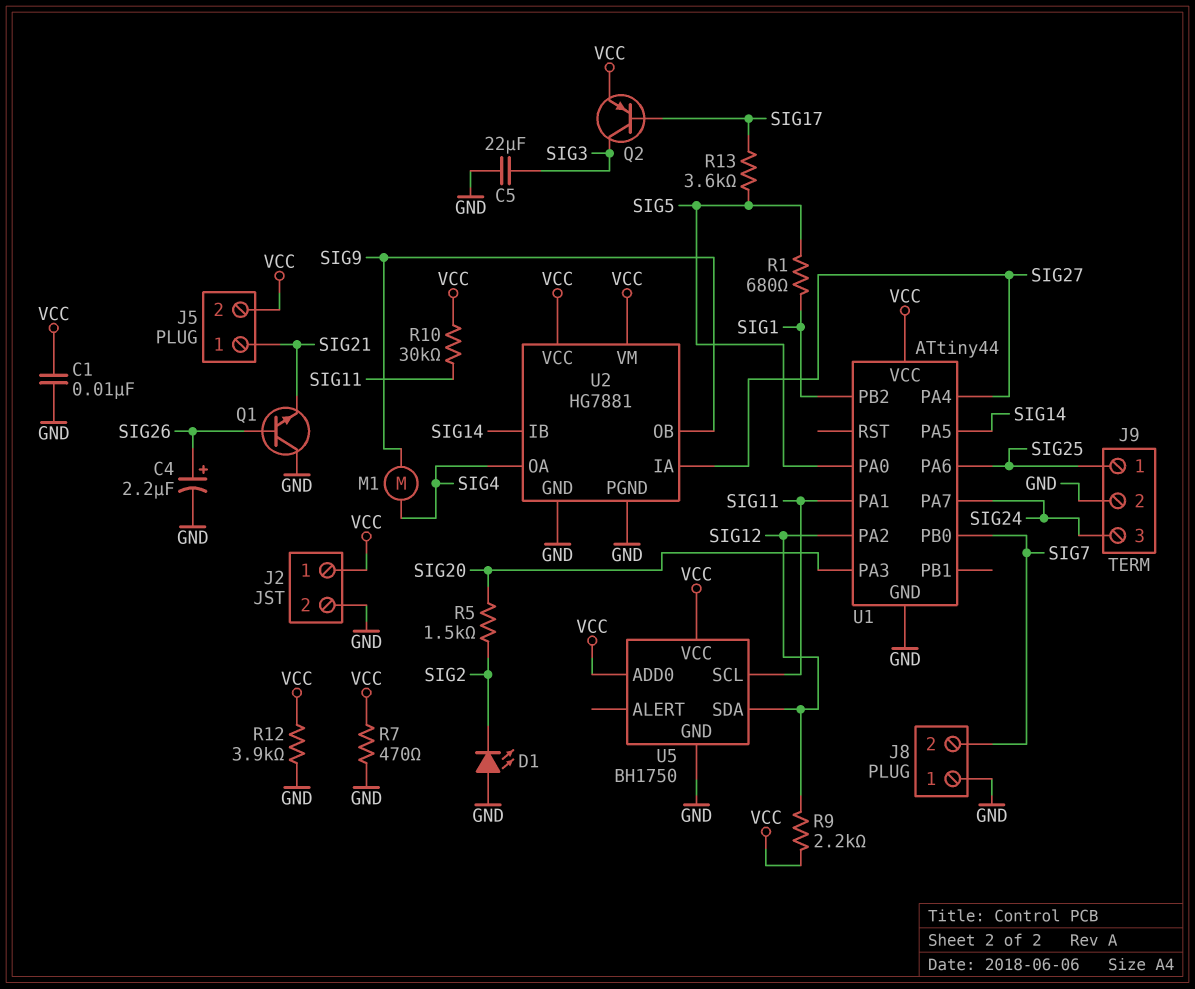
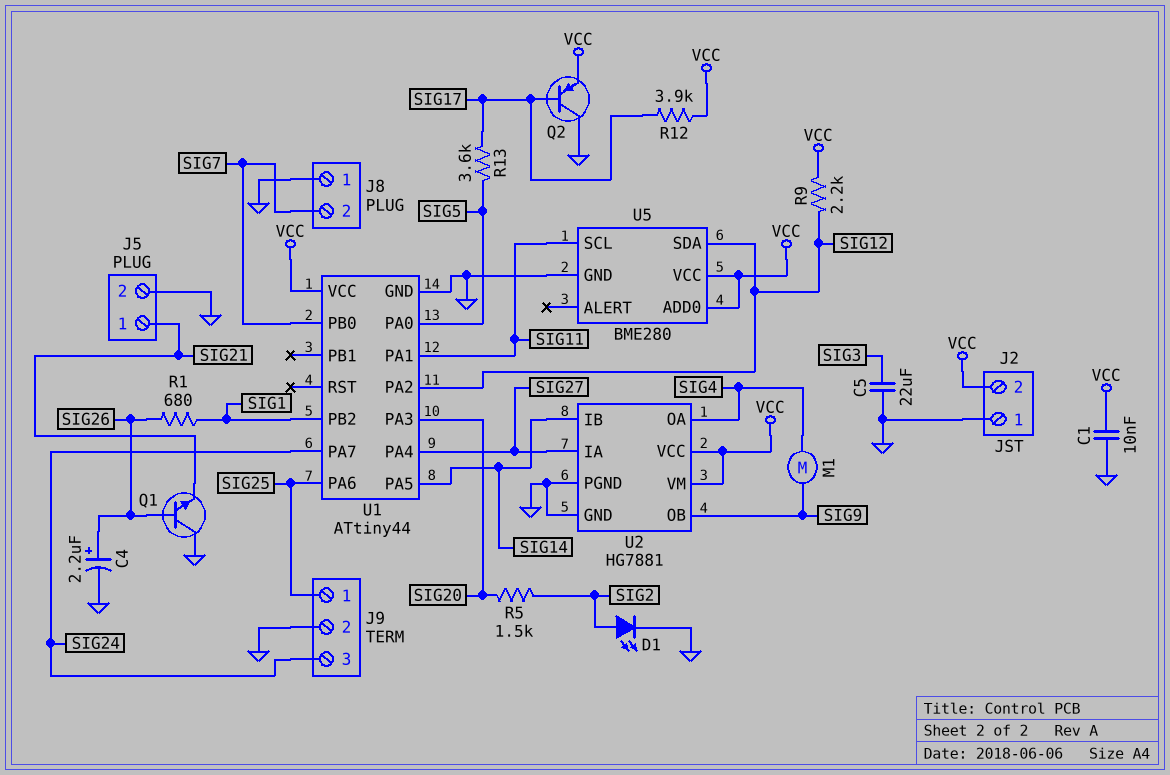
D1: LED (A GND, K SIG2) -> LED (A SIG2, K GND)
J2 pin 1: VCC -> GND
J2 pin 2: GND -> VCC
J5 pin 2: VCC -> GND
Q2: PNP (B SIG17, C SIG3, E VCC) -> PNP (B SIG17, C GND, E VCC)
R1: 680 (SIG1, SIG5) -> 680 (SIG1, SIG26)
R7: 470 (GND, VCC) -> none
R10: 30k (SIG11, VCC) -> none
R12: 3.9k (GND, VCC) -> 3.9k (SIG17, VCC)
U5: BH1750 -> BME280

